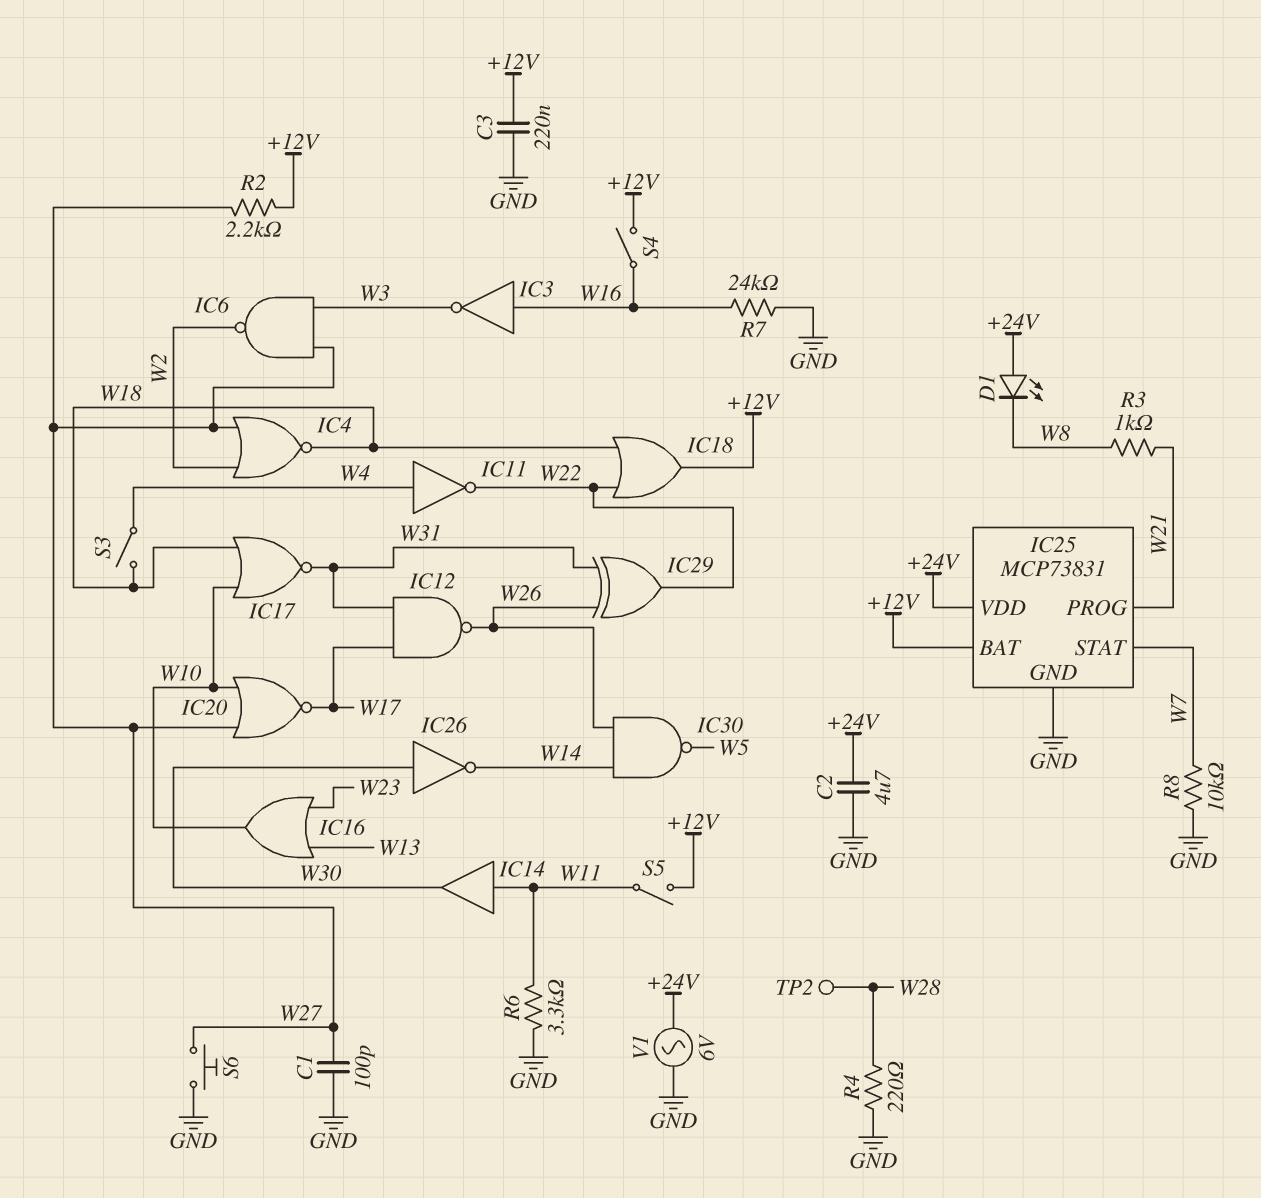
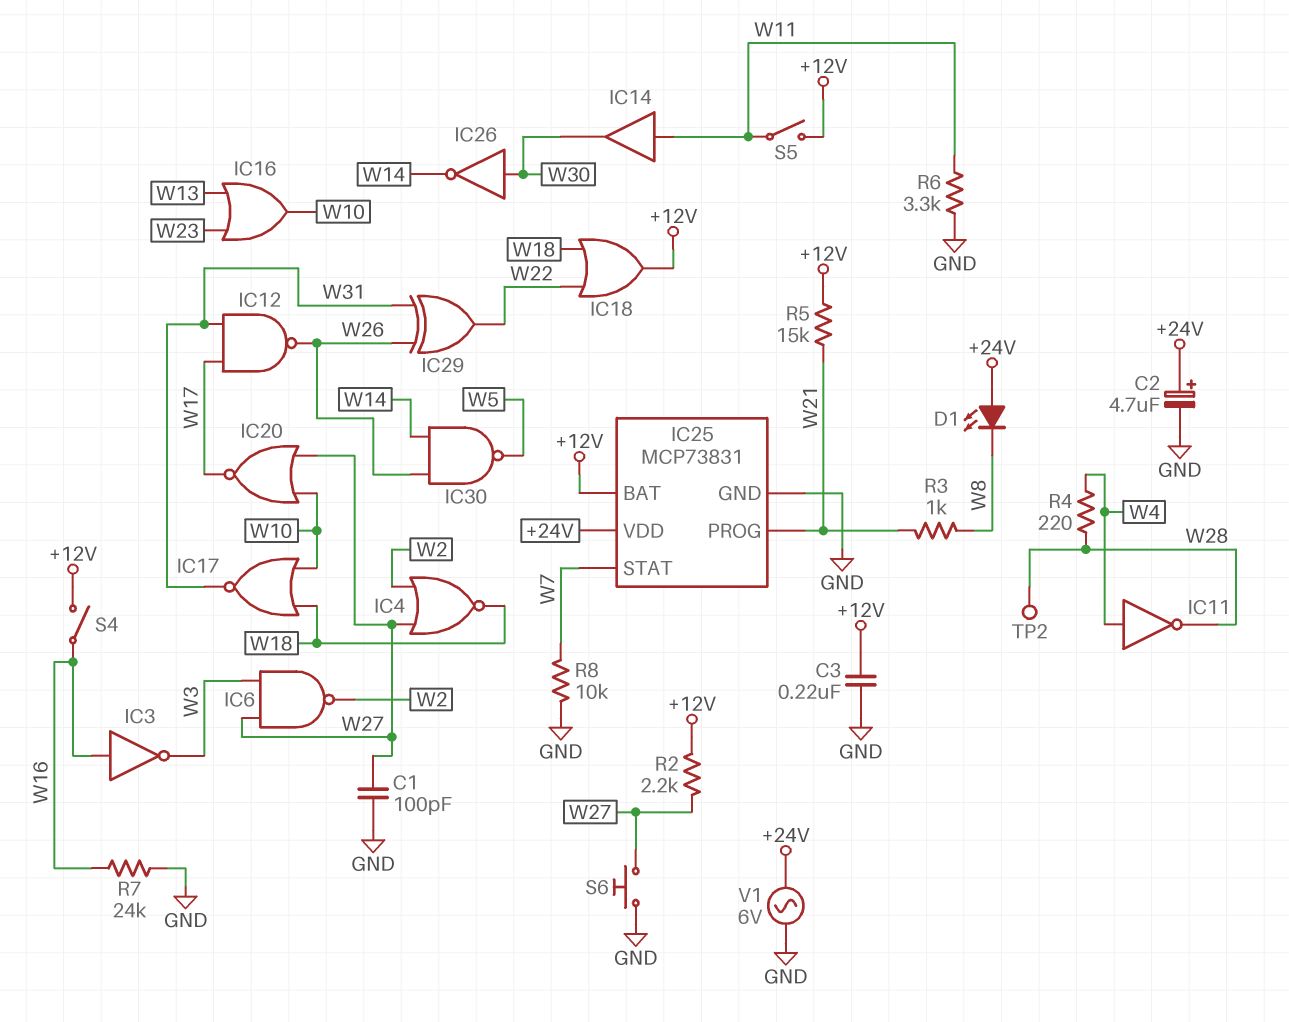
C2: 4.7uF (+24V, GND) -> 4.7uF (plus +24V, minus GND)
IC11: NOT (in W4, out W22) -> NOT (in W4, out W28)
R4: 220 (GND, W28) -> 220 (W4, W28)
R5: none -> 15k (+12V, W21)
S3: switch (W4, W18) -> none

